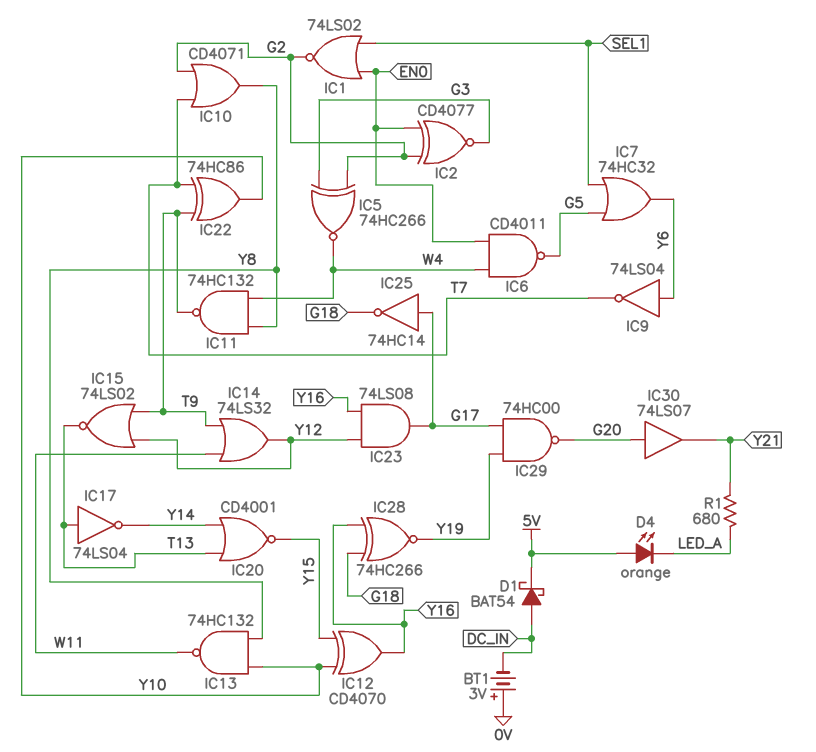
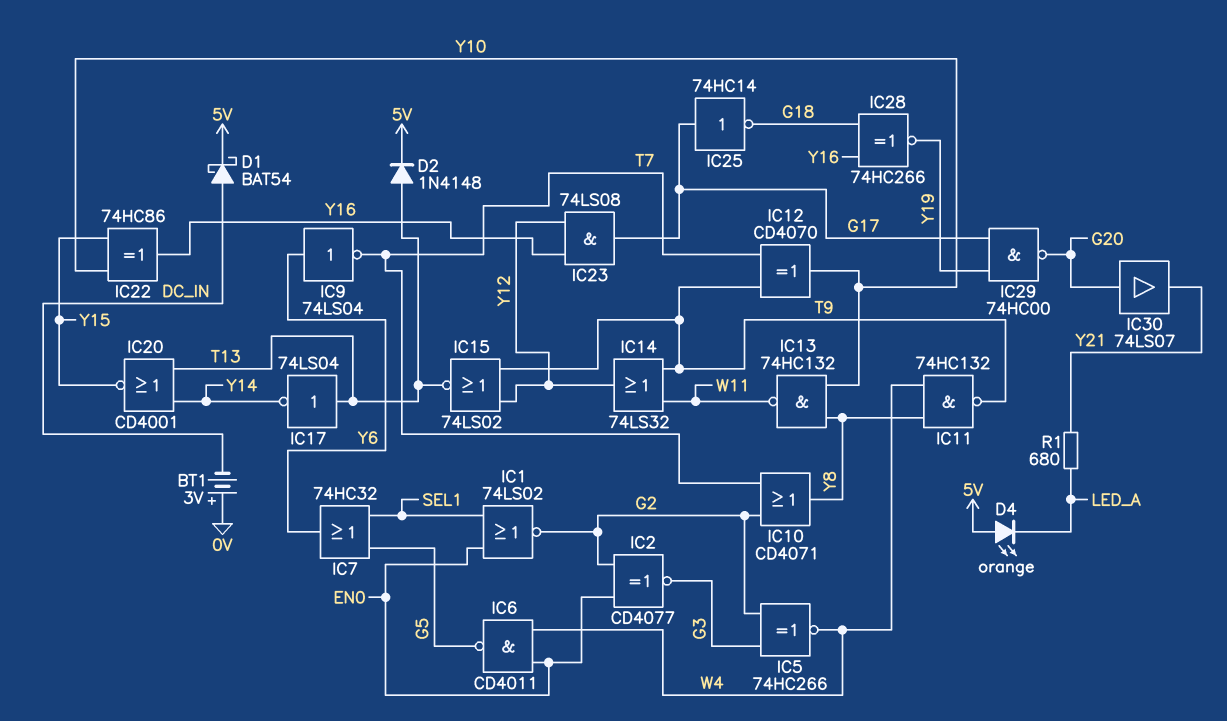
D2: none -> diode 1N4148 (A T13, K 5V)
IC12: XOR CD4070 (in Y10, in Y15, out Y16) -> XOR CD4070 (in T7, in T9, out Y10)
IC22: XOR 74HC86 (in T7, in T9, out Y10) -> XOR 74HC86 (in Y10, in Y15, out Y16)

